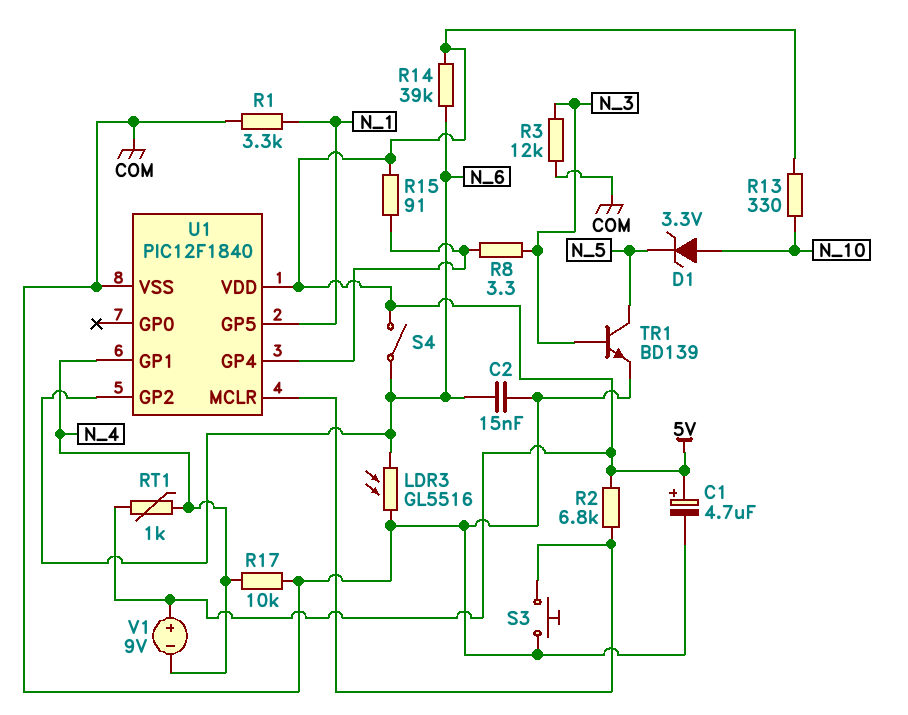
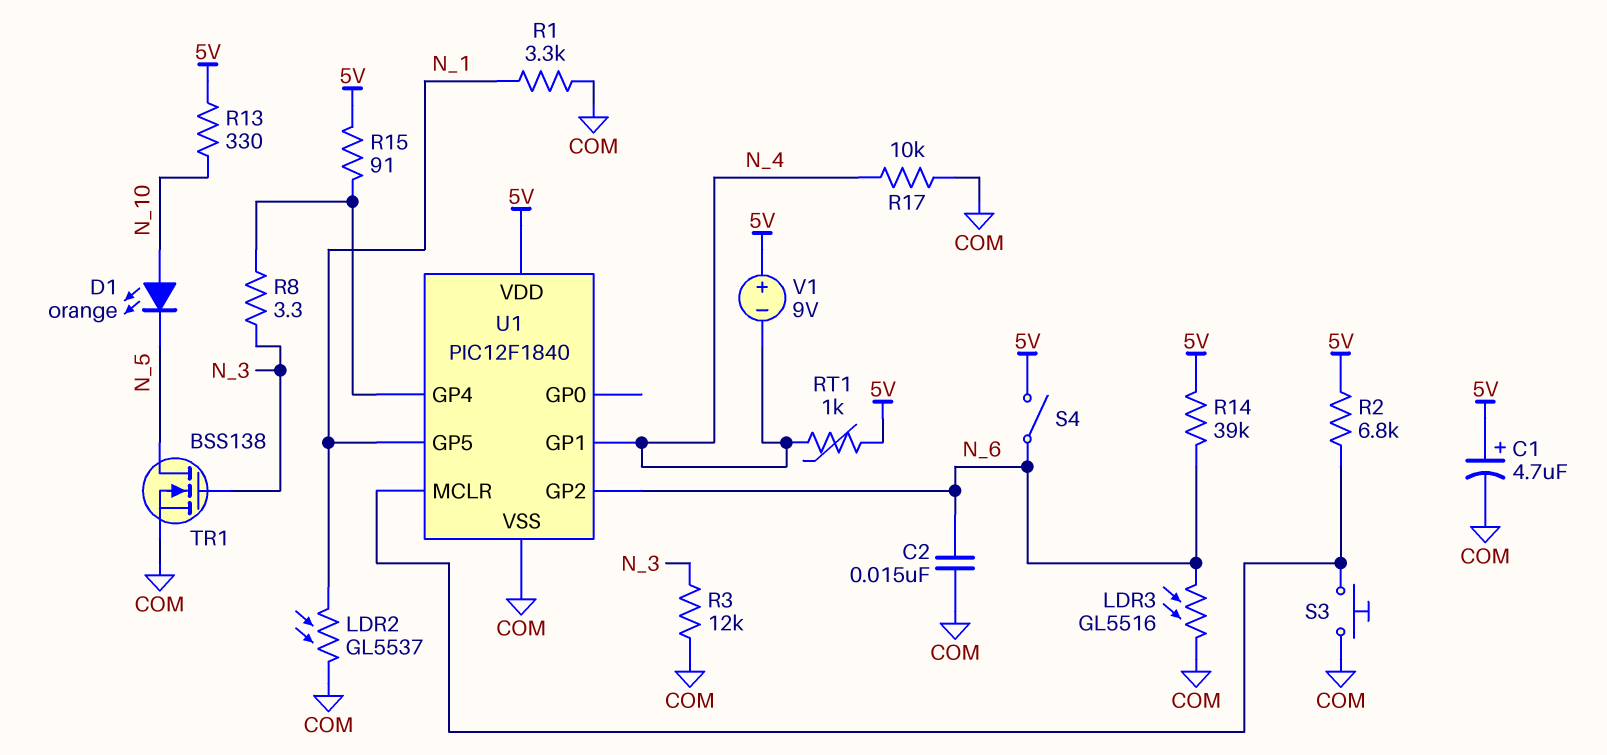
D1: zener 3.3V (A N_10, K N_5) -> LED orange (A N_10, K N_5)
LDR2: none -> GL5537 (COM, N_1)
TR1: NPN BD139 (B N_3, C N_5, E COM) -> NMOS BSS138 (G N_3, D N_5, S COM)

